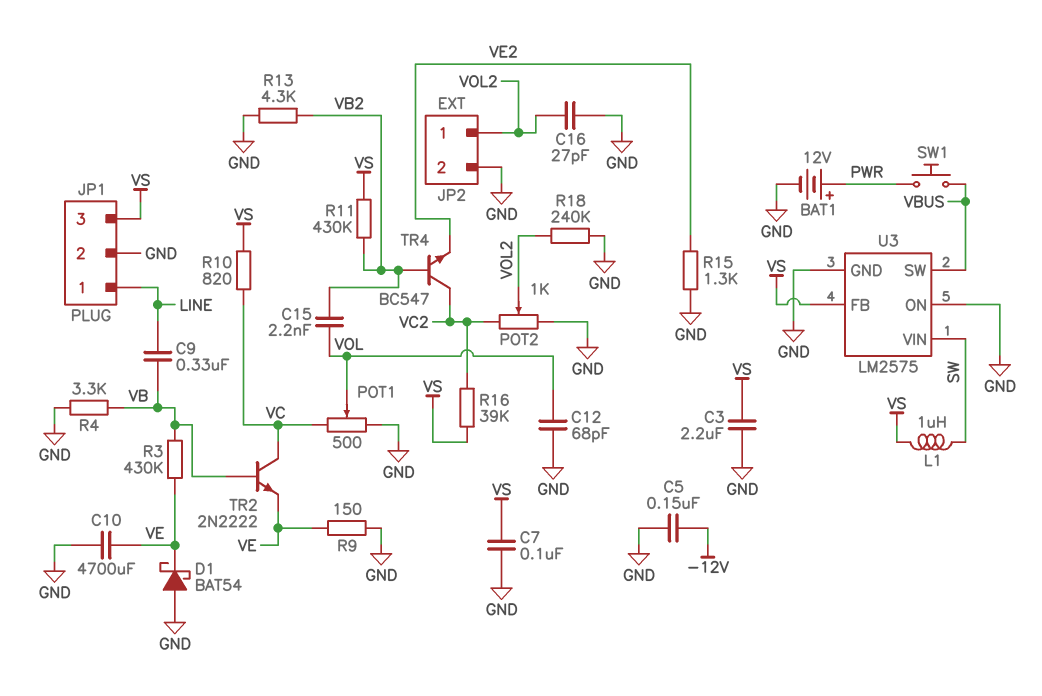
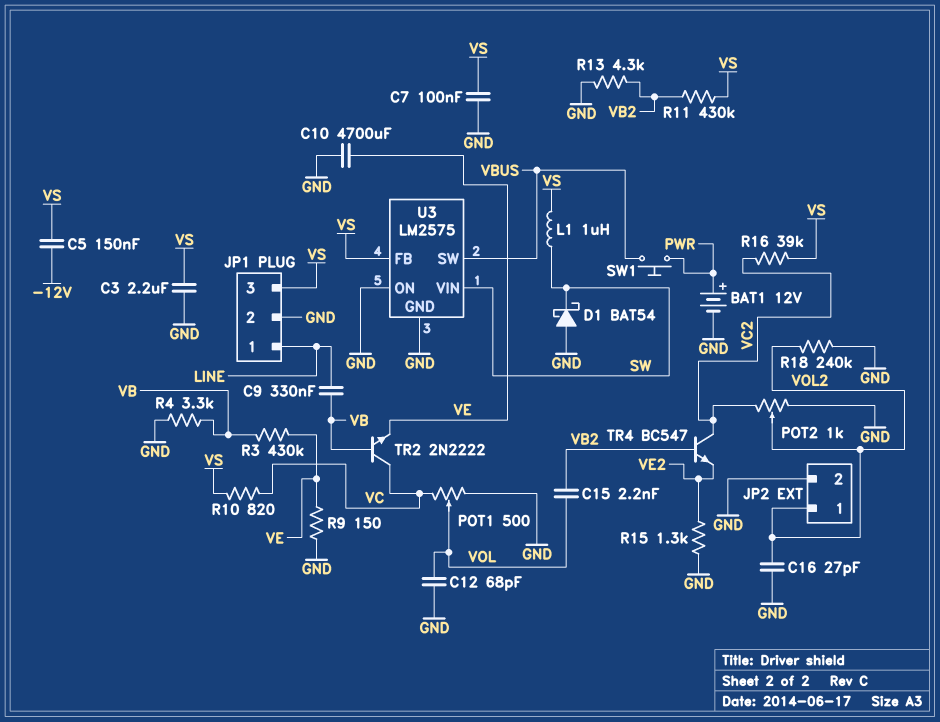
C5: 150nF (-12V, GND) -> 150nF (-12V, VS)
D1: schottky BAT54 (A GND, K VE) -> schottky BAT54 (A GND, K SW)

